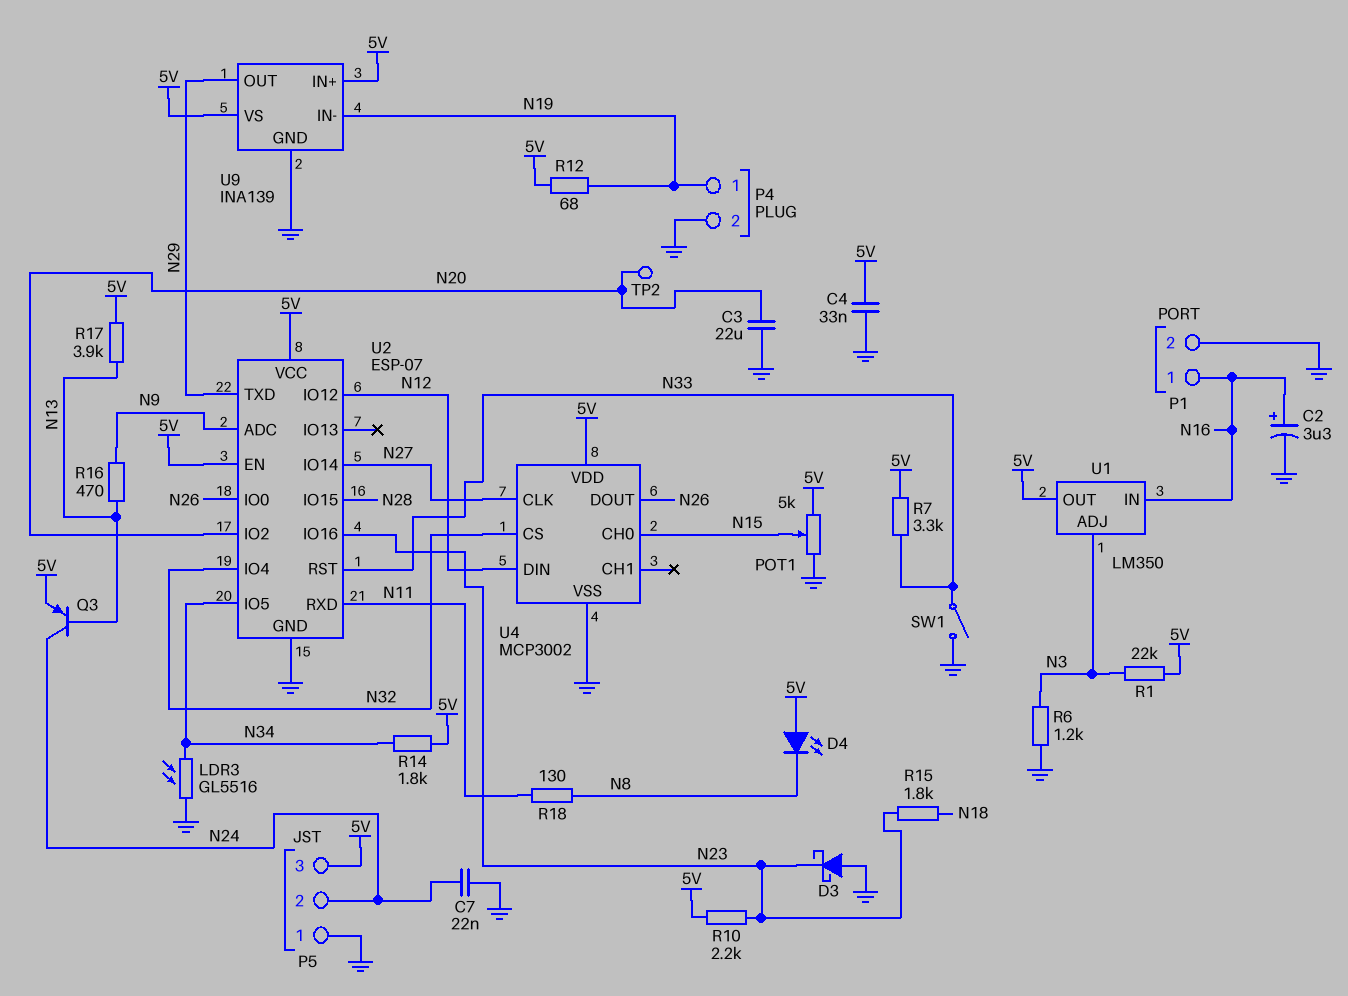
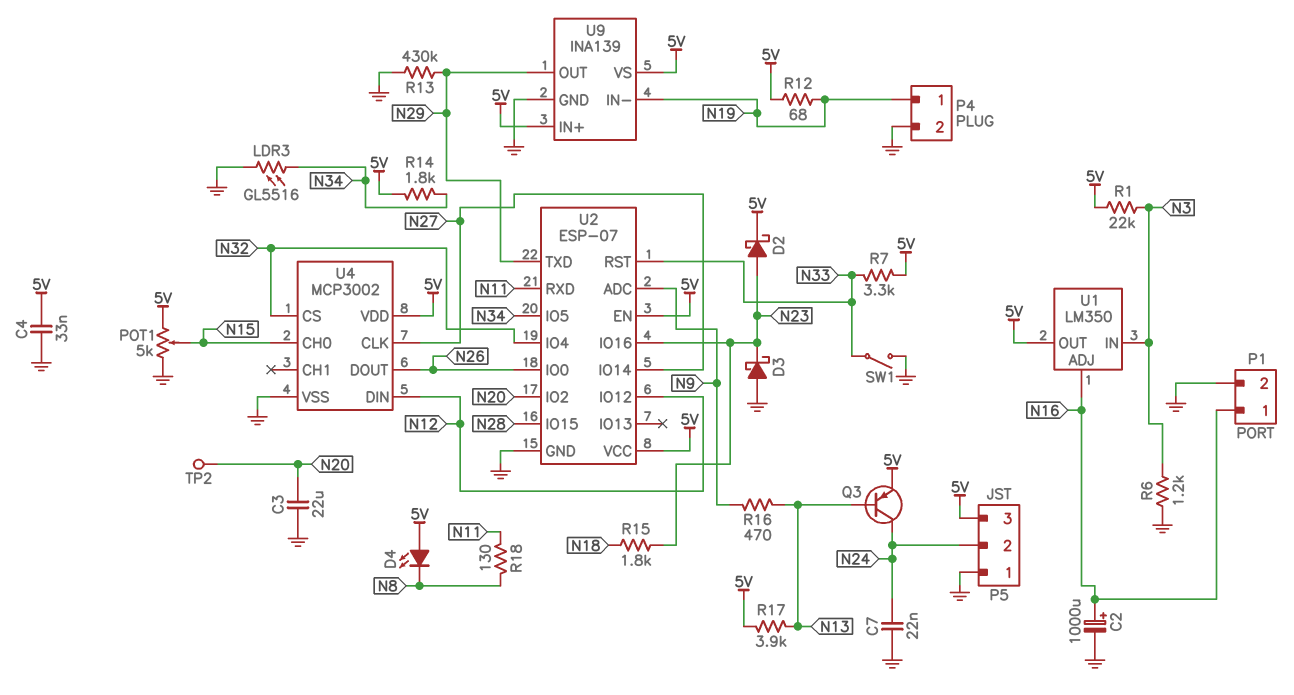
C2: 3.3uF (plus N16, minus GND) -> 1000uF (plus N16, minus GND)
D2: none -> schottky (A N23, K 5V)
R10: 2.2k (5V, N23) -> none
R13: none -> 430k (GND, N29)
U1 pin ADJ: N3 -> N16
U1 pin IN: N16 -> N3

